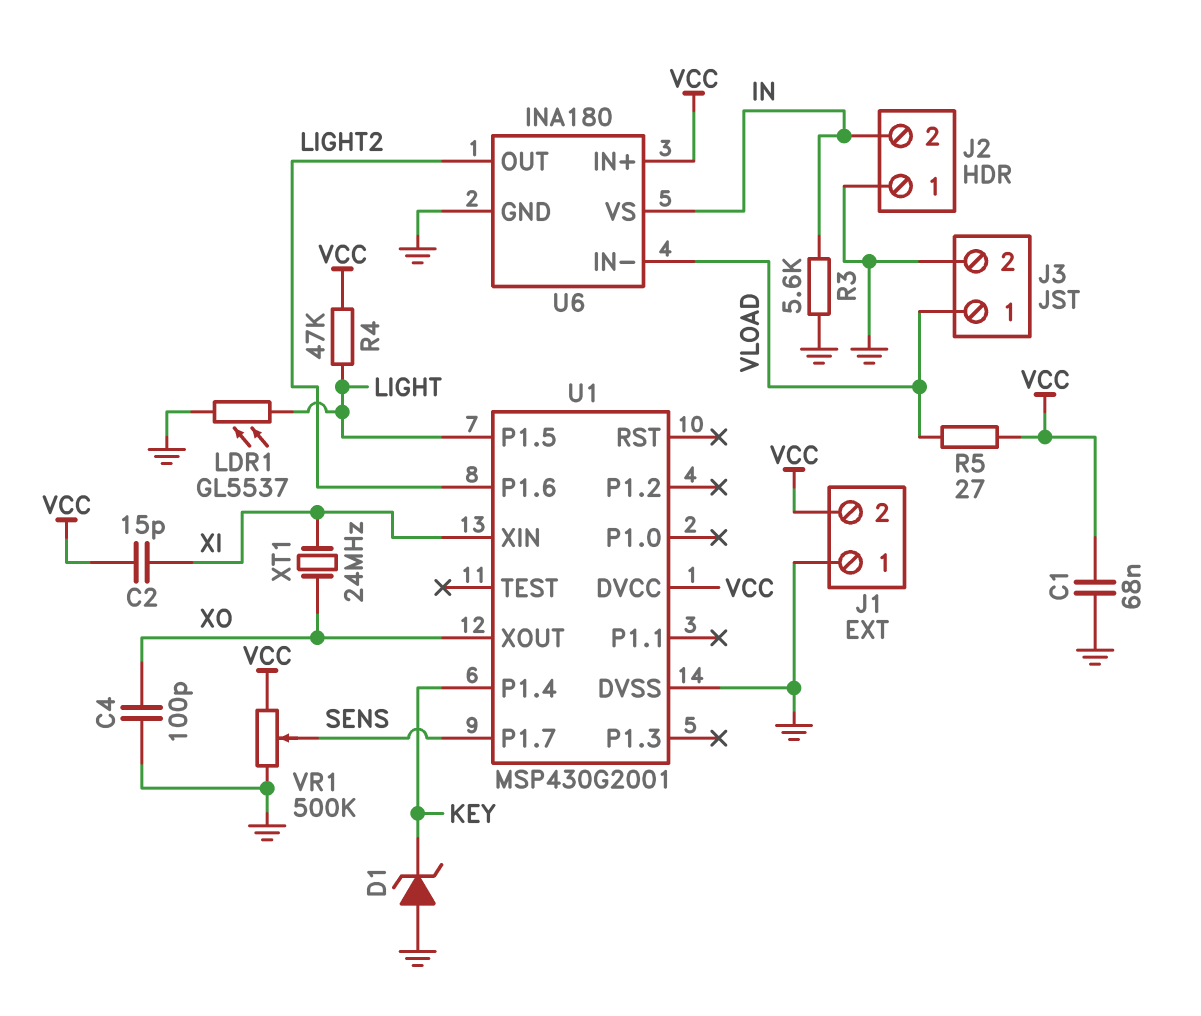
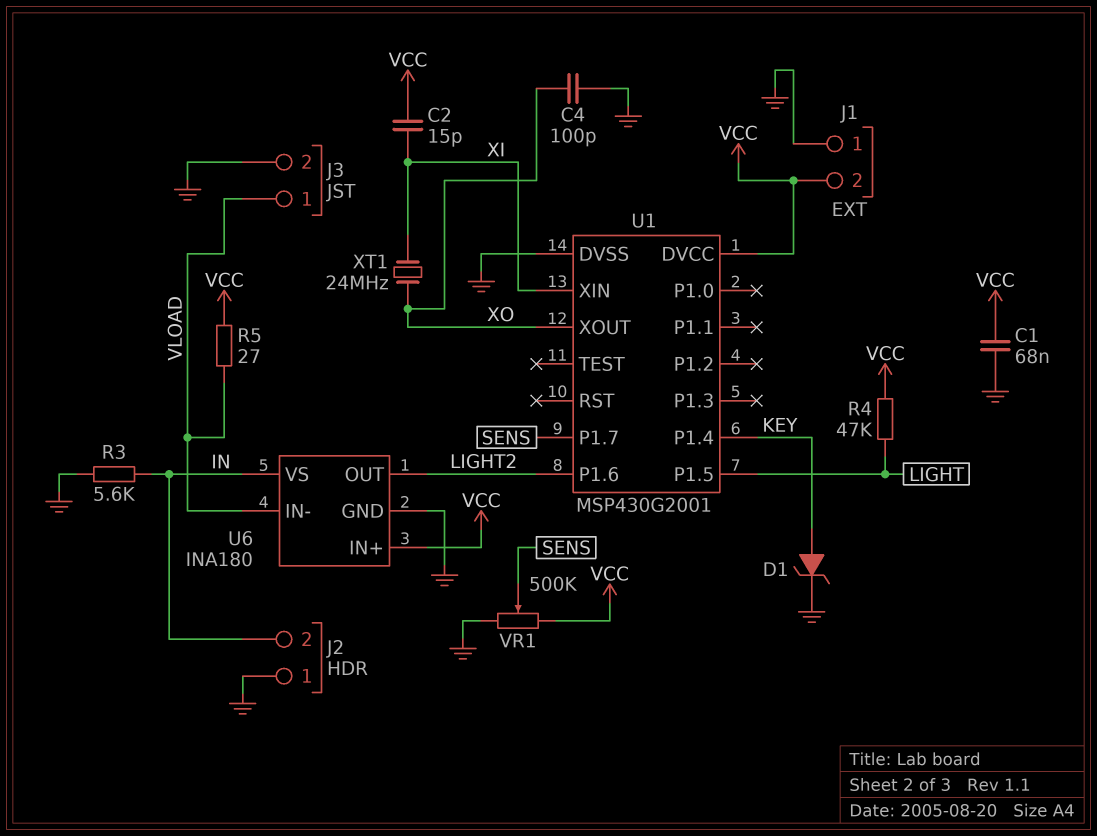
D1: zener (A GND, K KEY) -> zener (A KEY, K GND)
LDR1: GL5537 (GND, LIGHT) -> none

